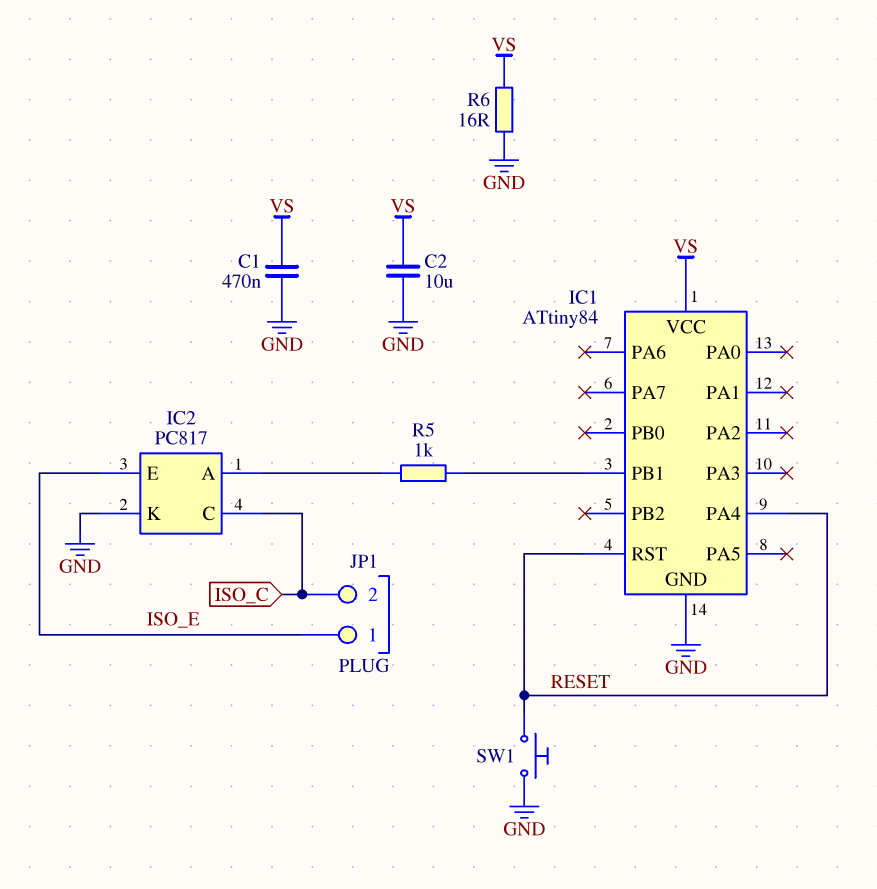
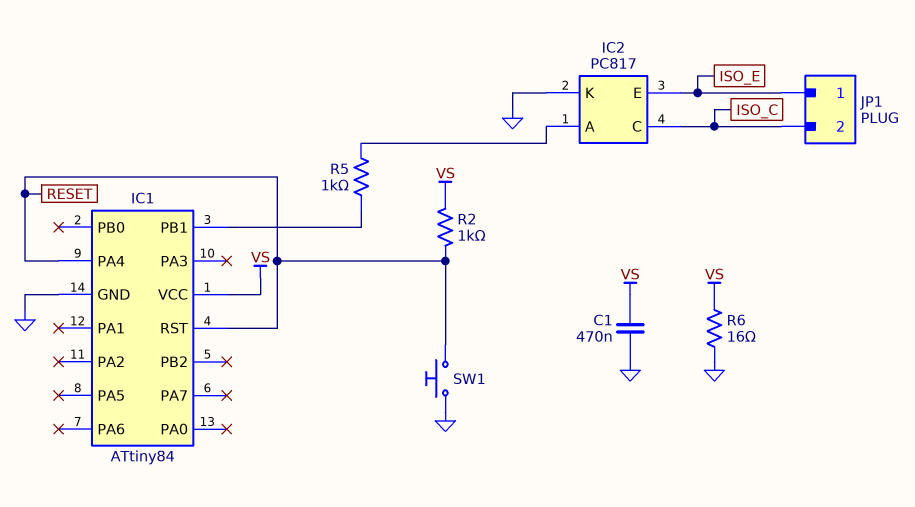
C2: 10uF (GND, VS) -> none
R2: none -> 1k (RESET, VS)

